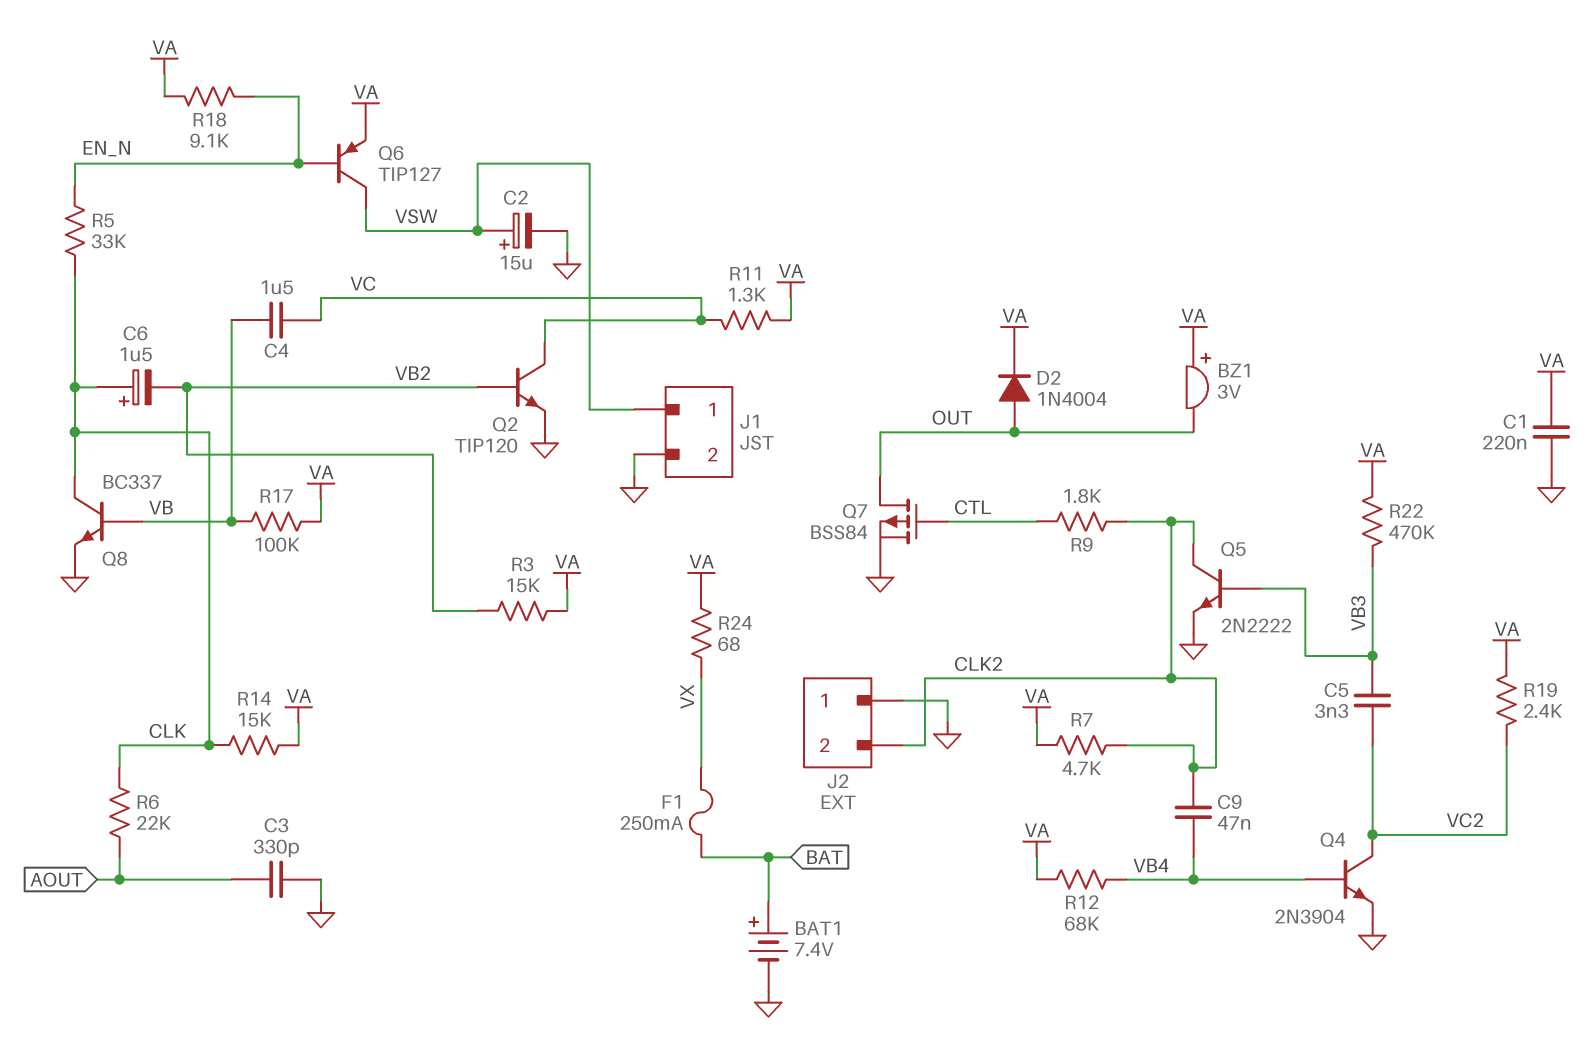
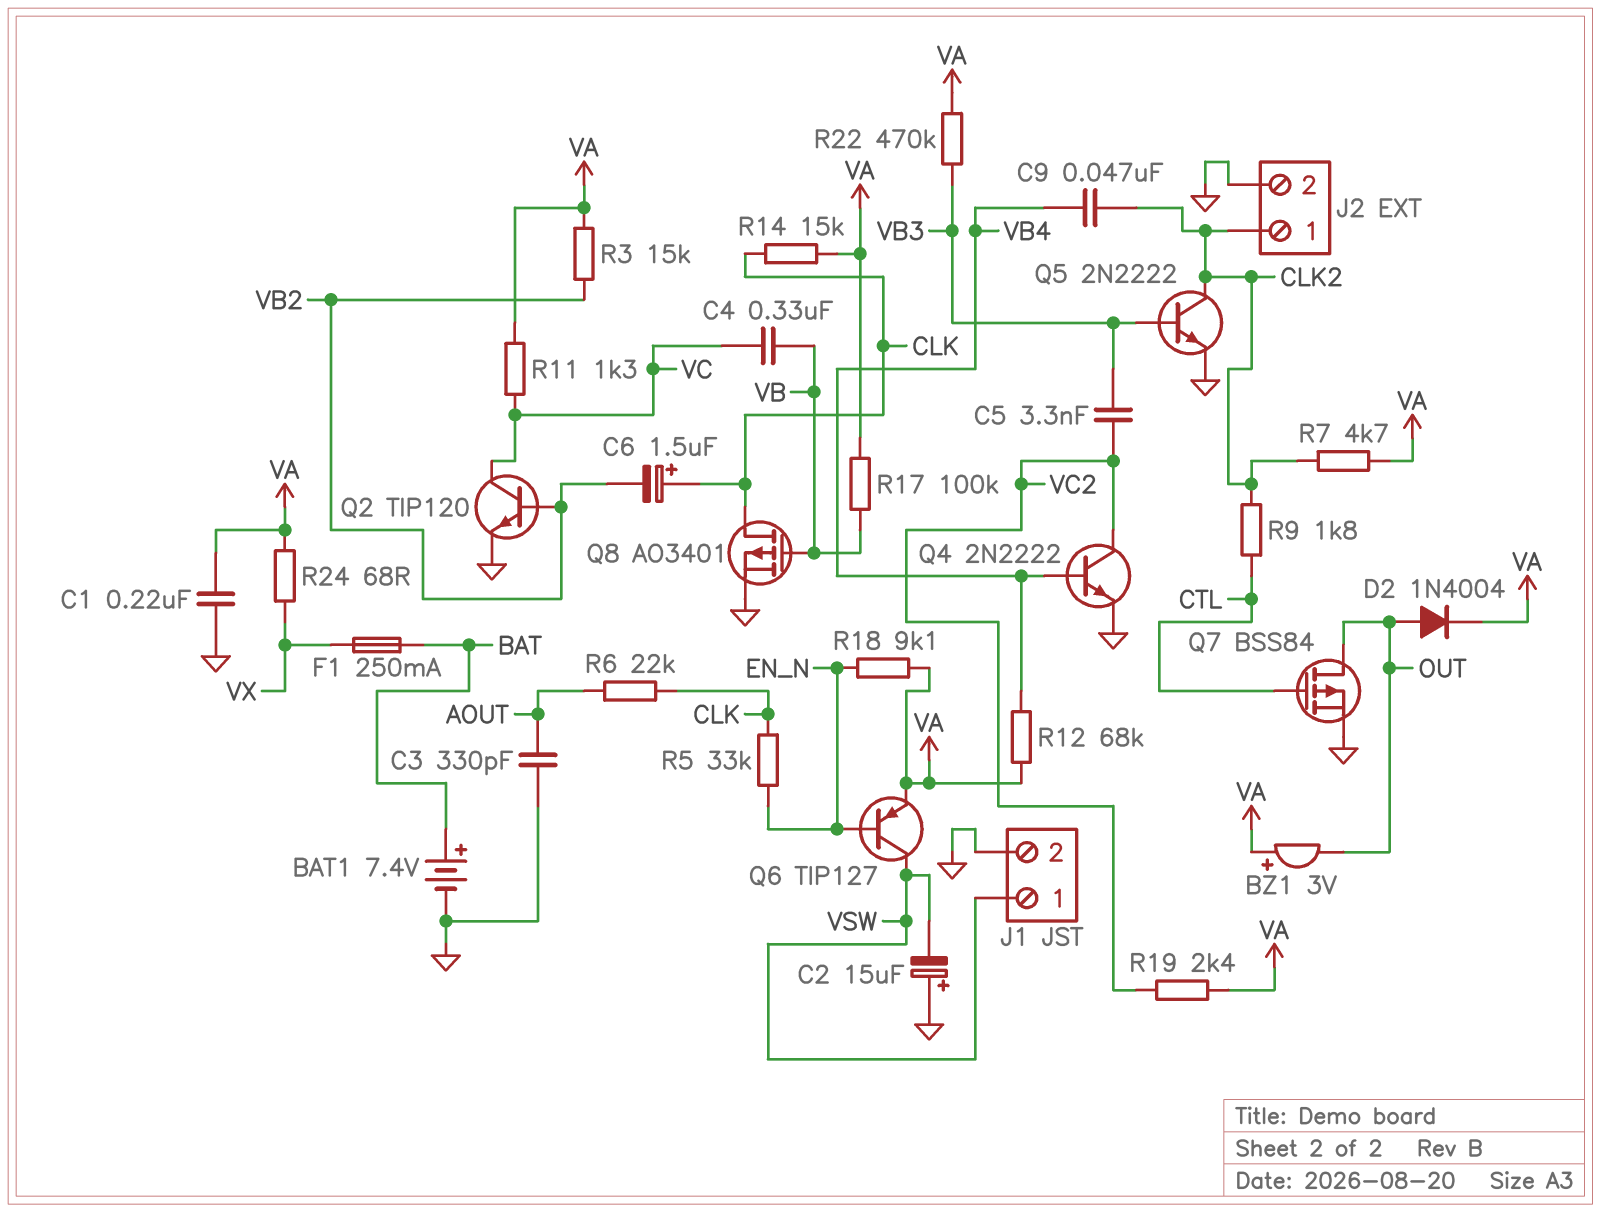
C2: 15uF (plus VSW, minus GND) -> 15uF (plus GND, minus VSW)
C4: 1.5uF (VB, VC) -> 330nF (VB, VC)
J2 pin 1: GND -> CLK2
J2 pin 2: CLK2 -> GND
Q4: NPN 2N3904 (B VB4, C VC2, E GND) -> NPN 2N2222 (B VB4, C VC2, E GND)
Q8: NPN BC337 (B VB, C CLK, E GND) -> PMOS AO3401 (G VB, D CLK, S GND)

